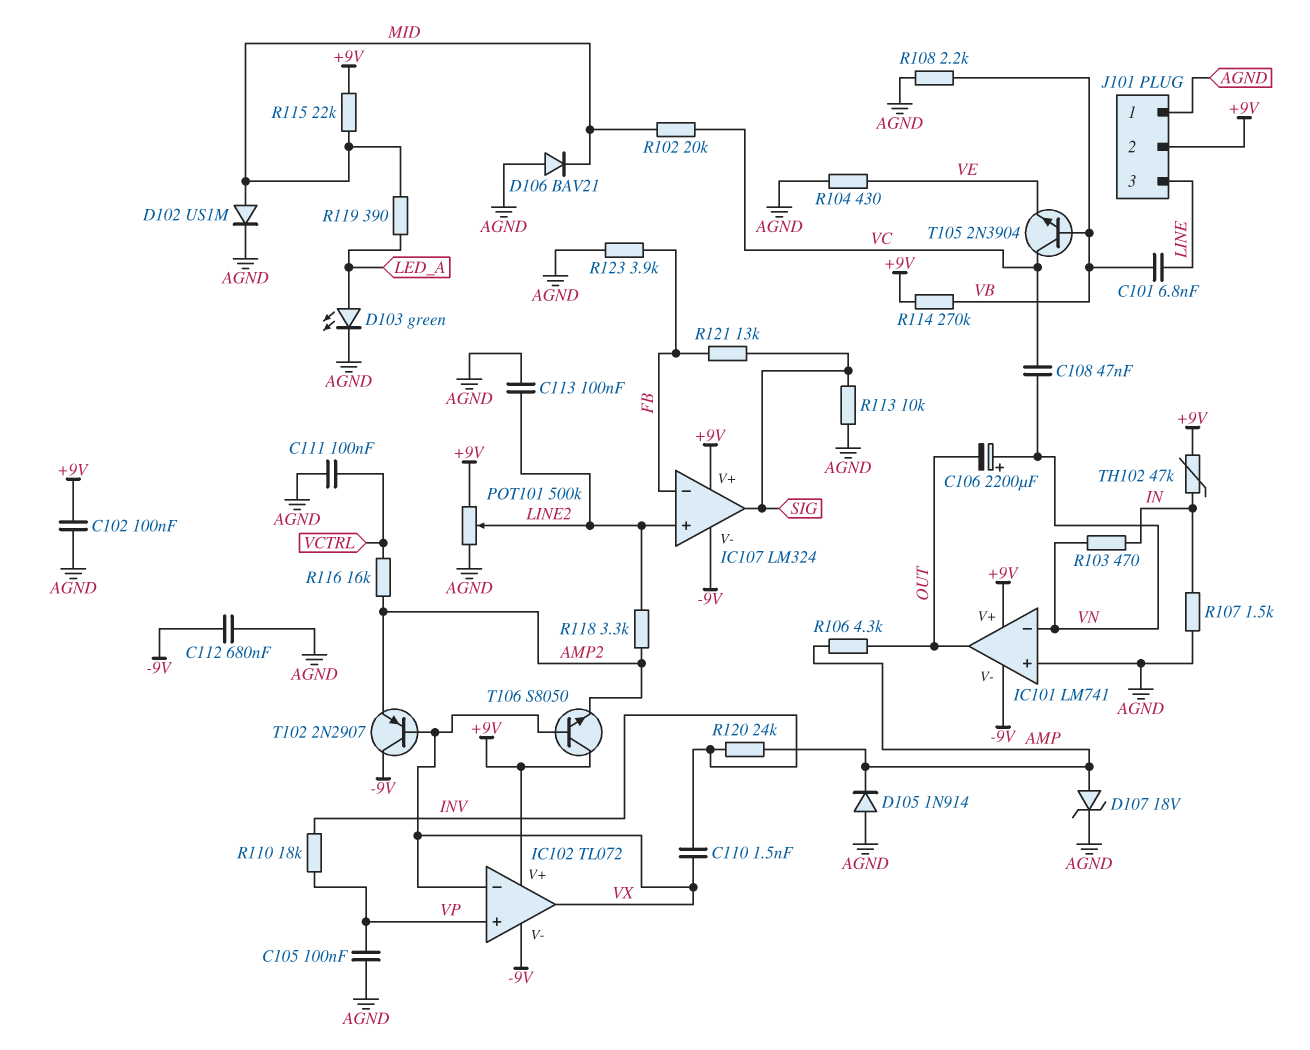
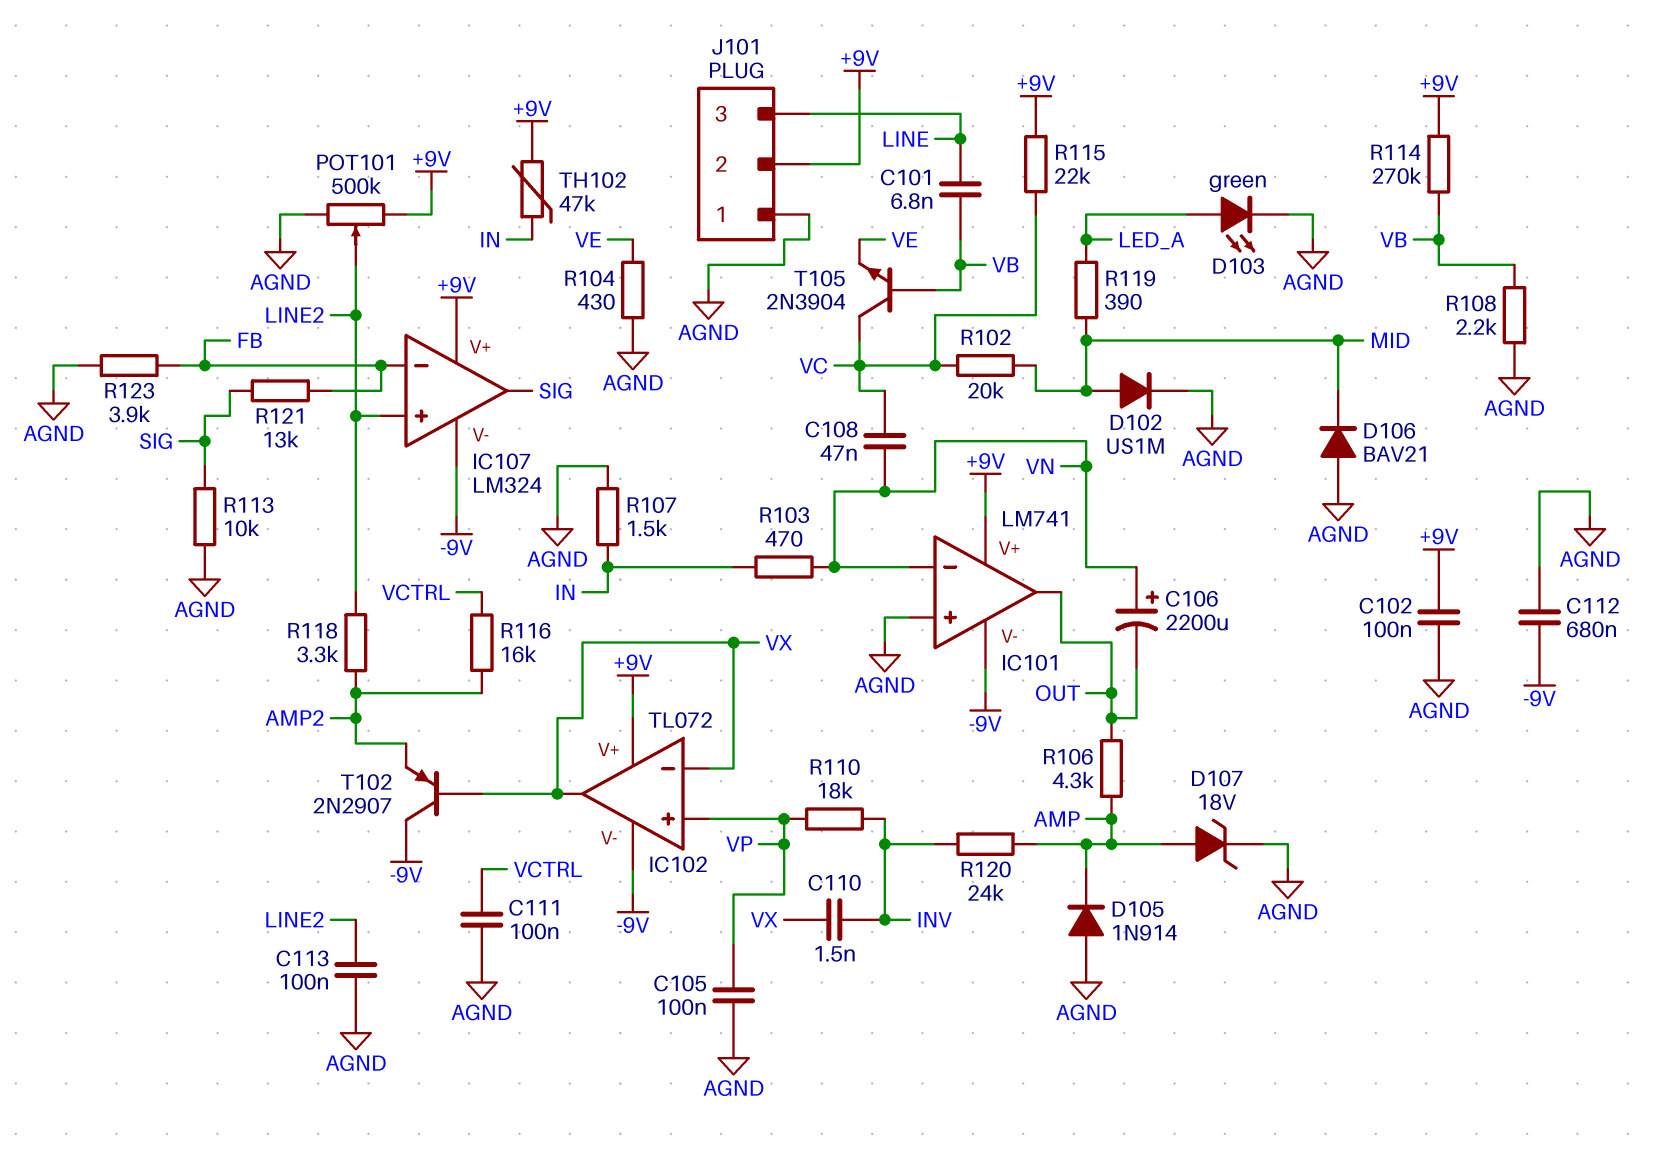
R115: 22k (+9V, MID) -> 22k (+9V, VC)
T106: NPN S8050 (B VX, C +9V, E AMP2) -> none

